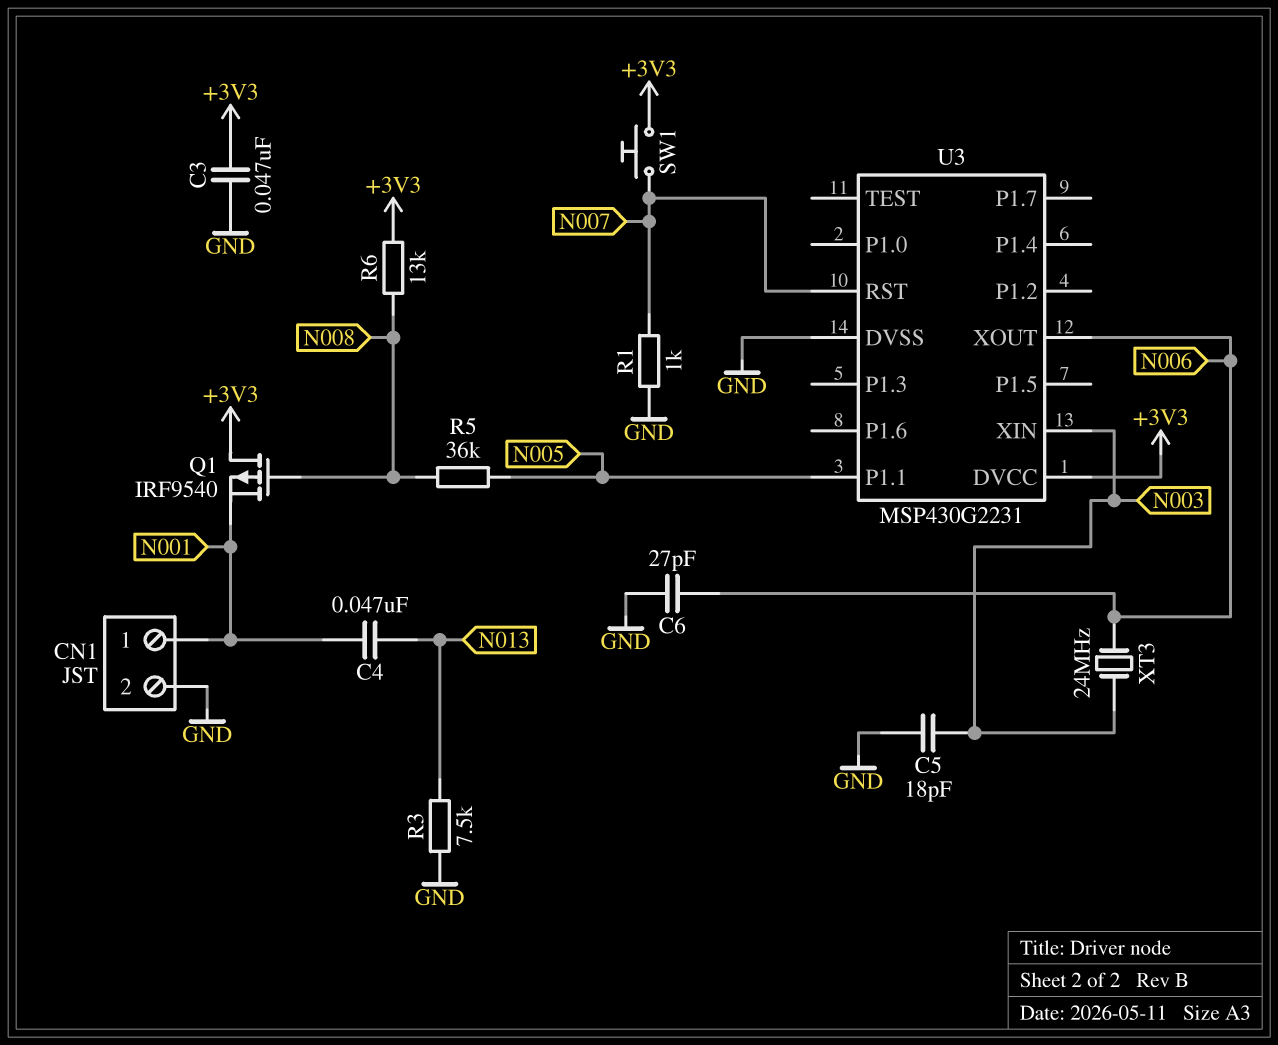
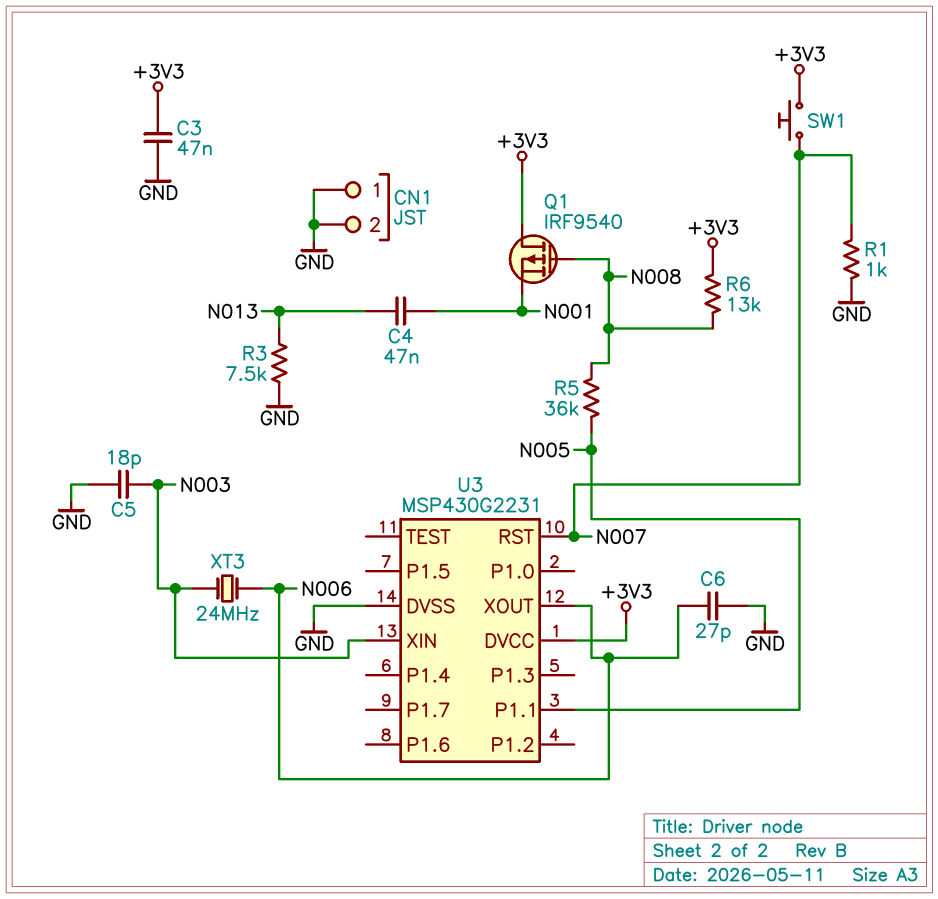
CN1 pin 1: N001 -> GND

